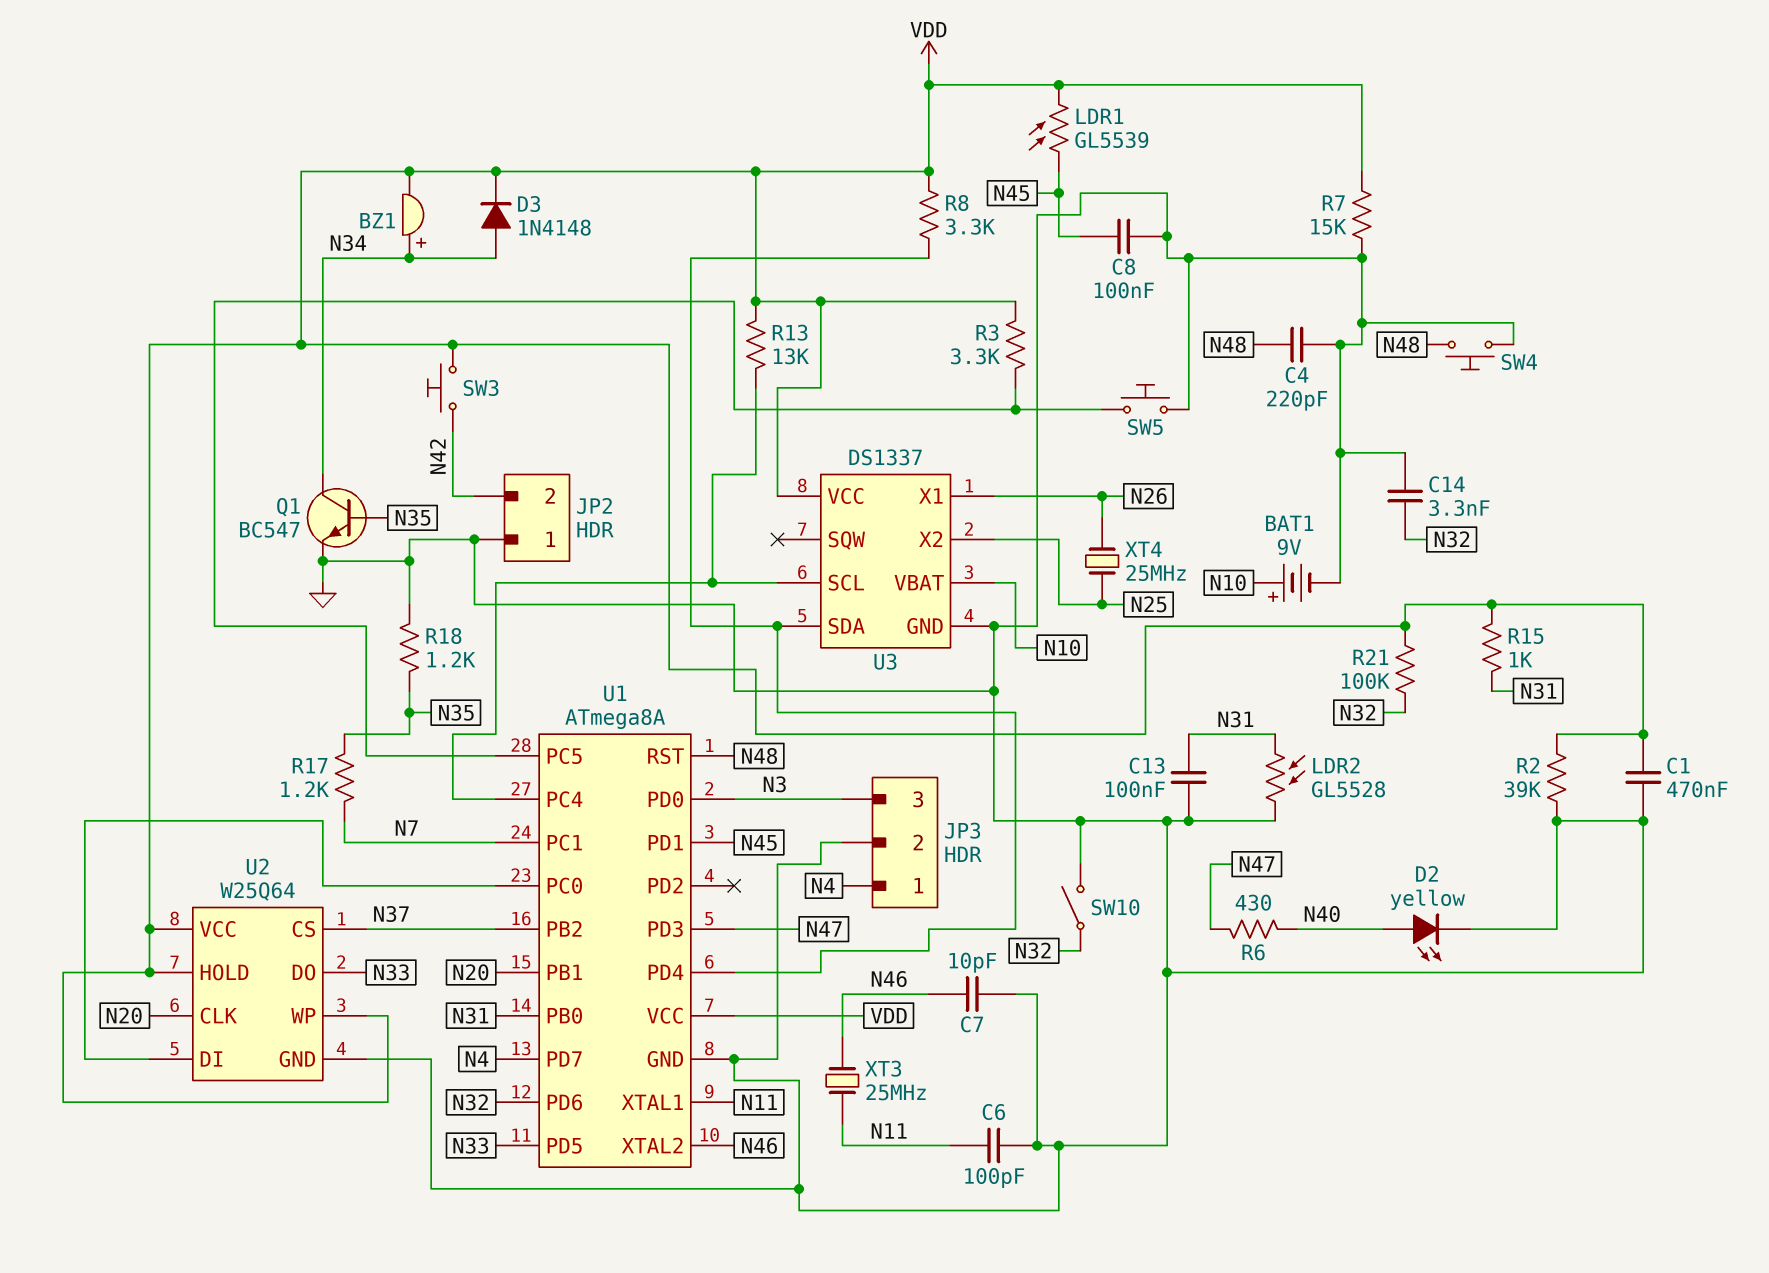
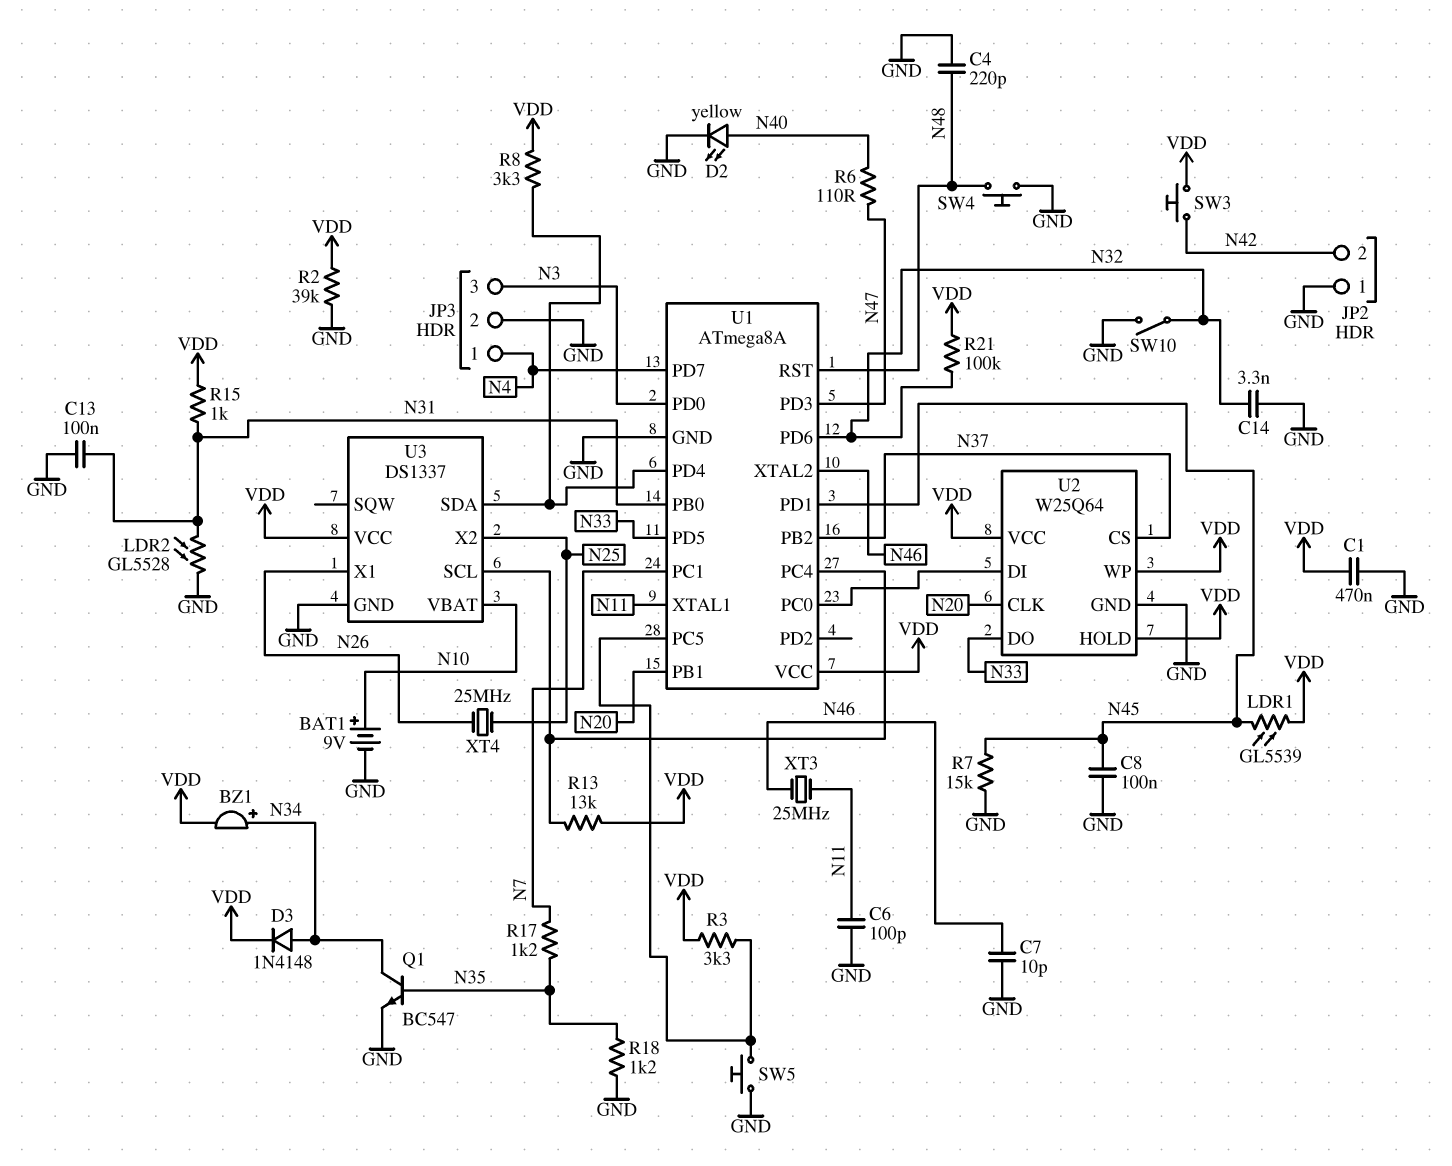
R6: 430 (N40, N47) -> 110 (N40, N47)
R7: 15k (GND, VDD) -> 15k (GND, N45)

